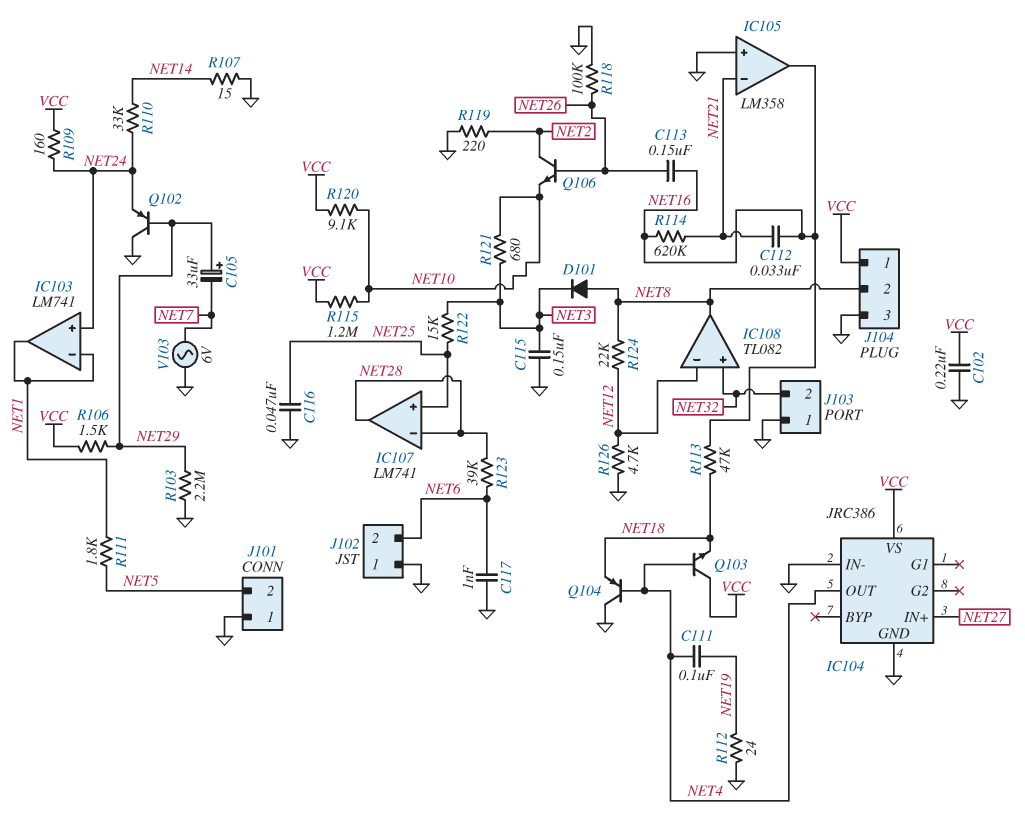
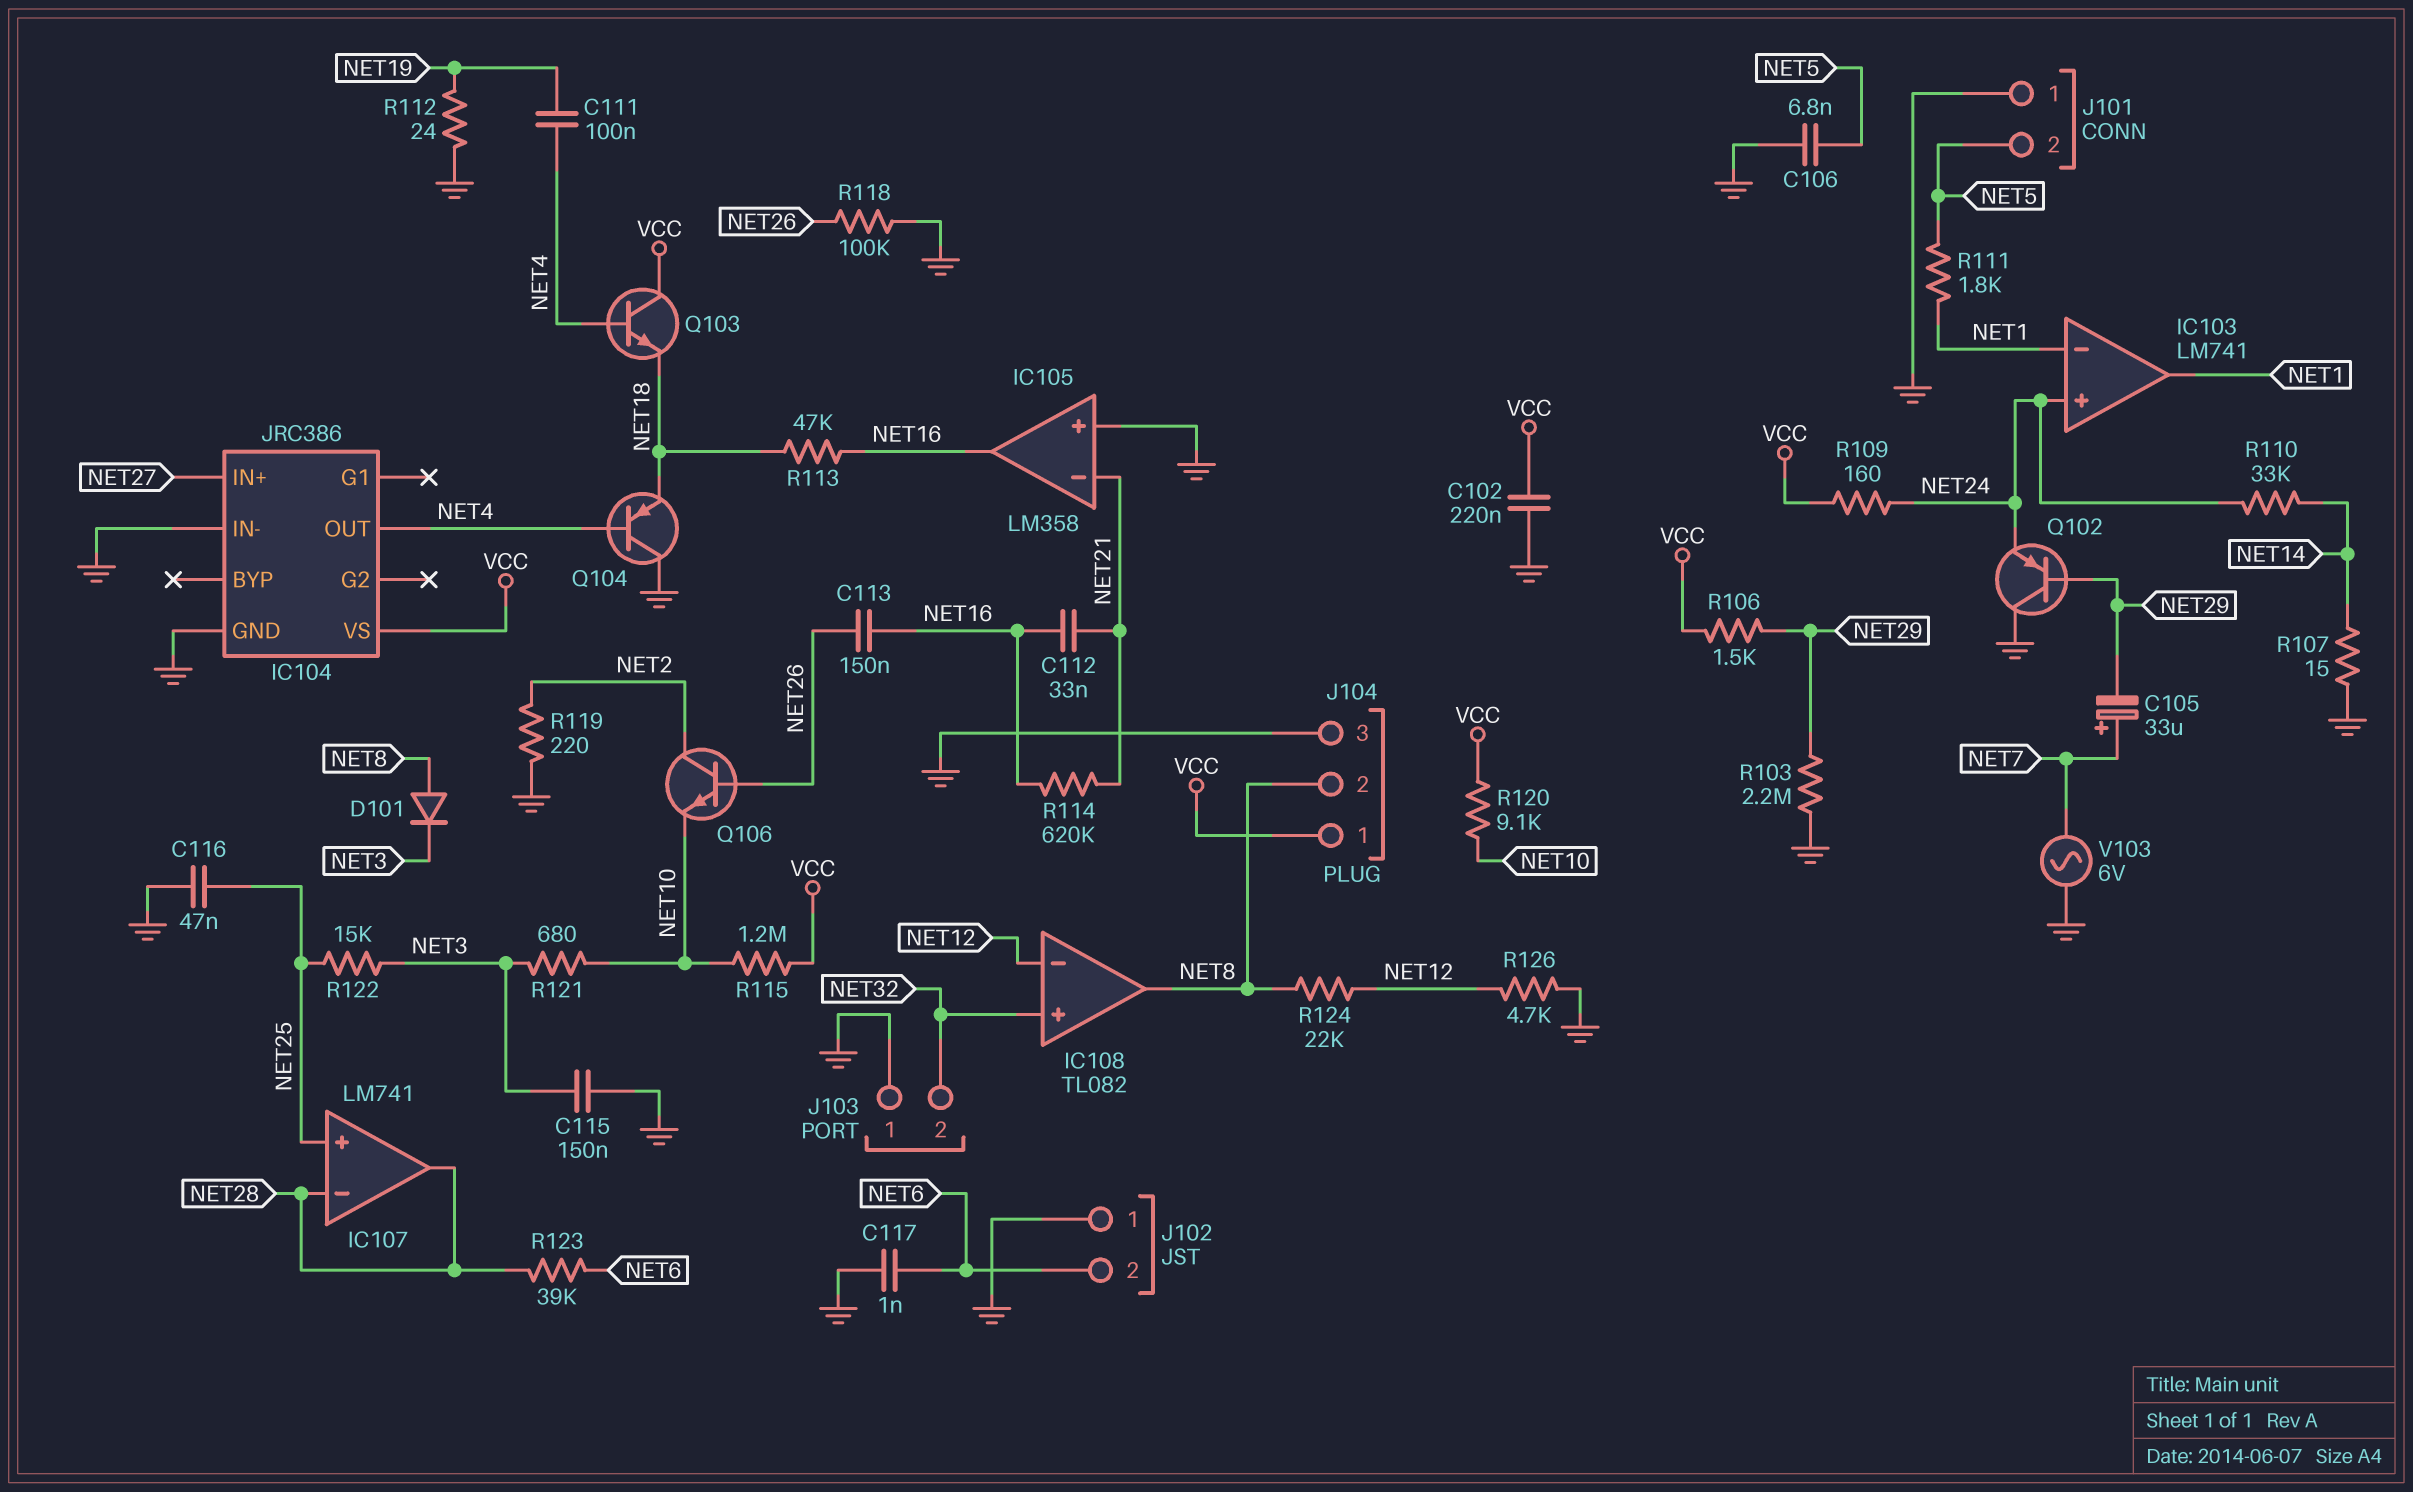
C105: 33uF (plus NET29, minus NET7) -> 33uF (plus NET7, minus NET29)
C106: none -> 6.8nF (GND, NET5)

